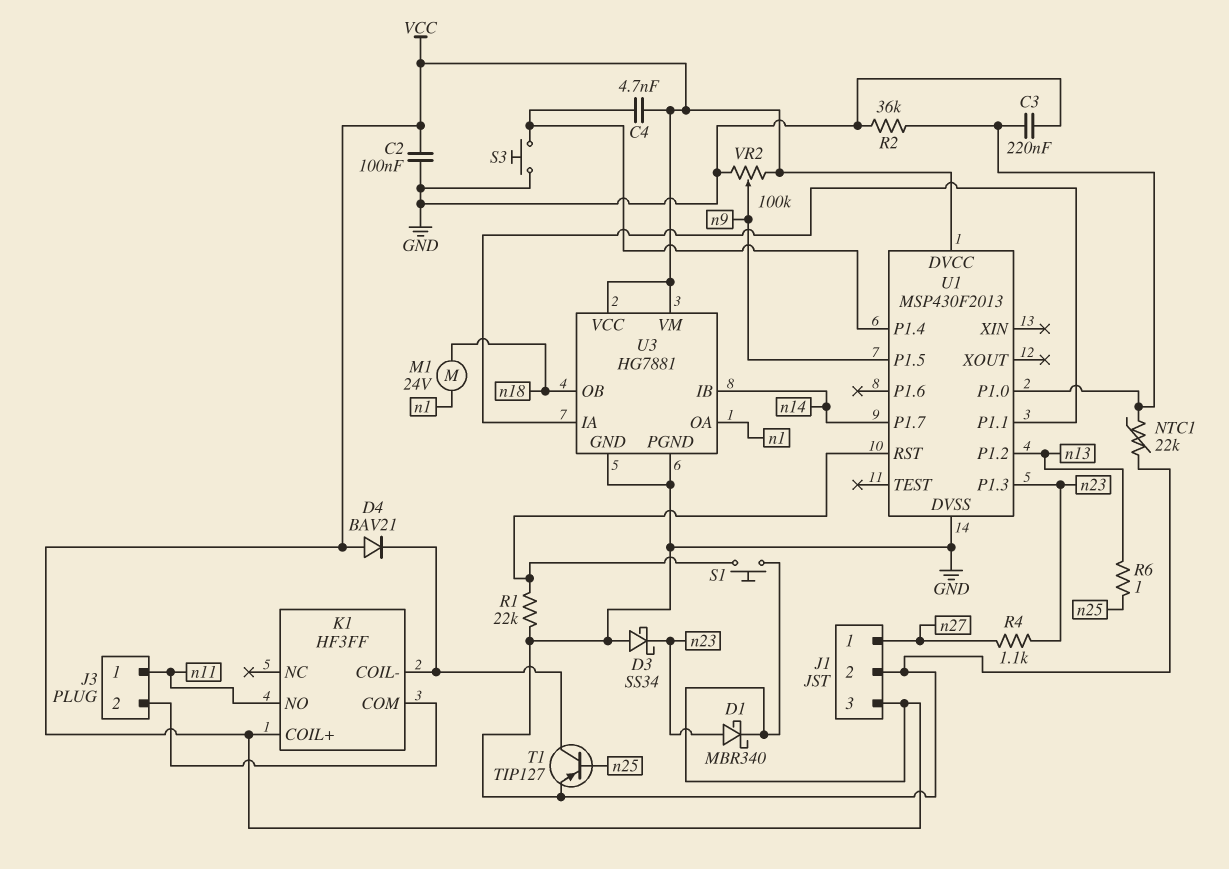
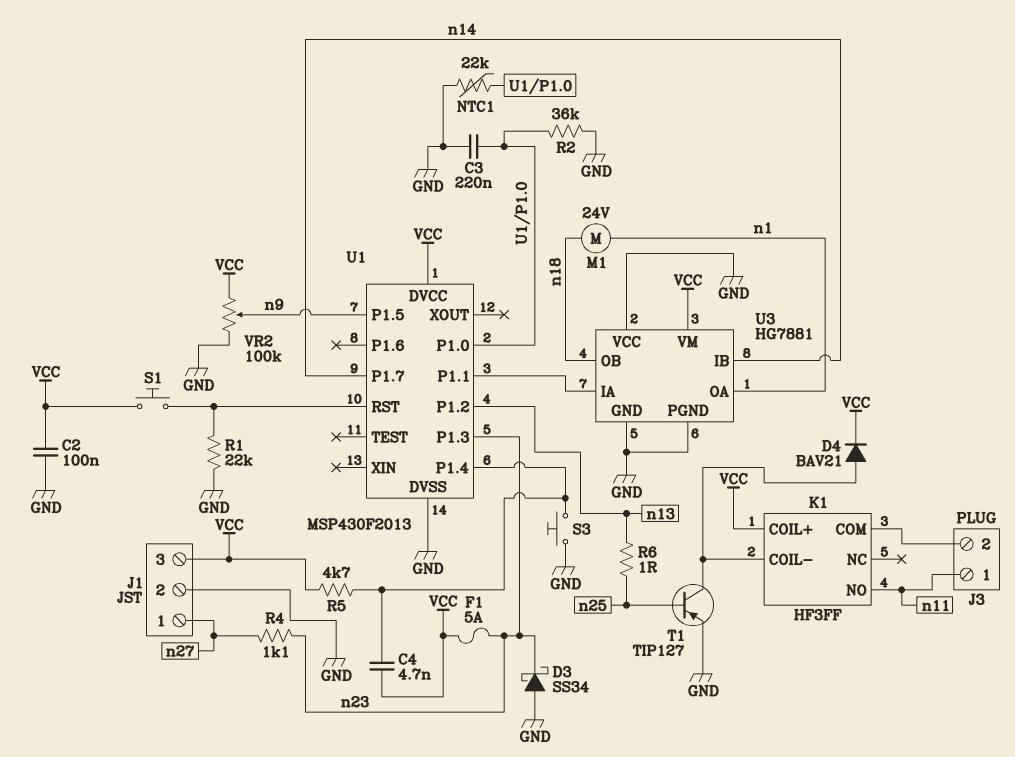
D1: schottky MBR340 (A n23, K VCC) -> none
D4: diode BAV21 (A VCC, K K1/COIL-) -> diode BAV21 (A K1/COIL-, K VCC)
F1: none -> 5A (VCC, n23)
R5: none -> 4.7k (U1/P1.4, VCC)
U3 pin VCC: VCC -> GND

